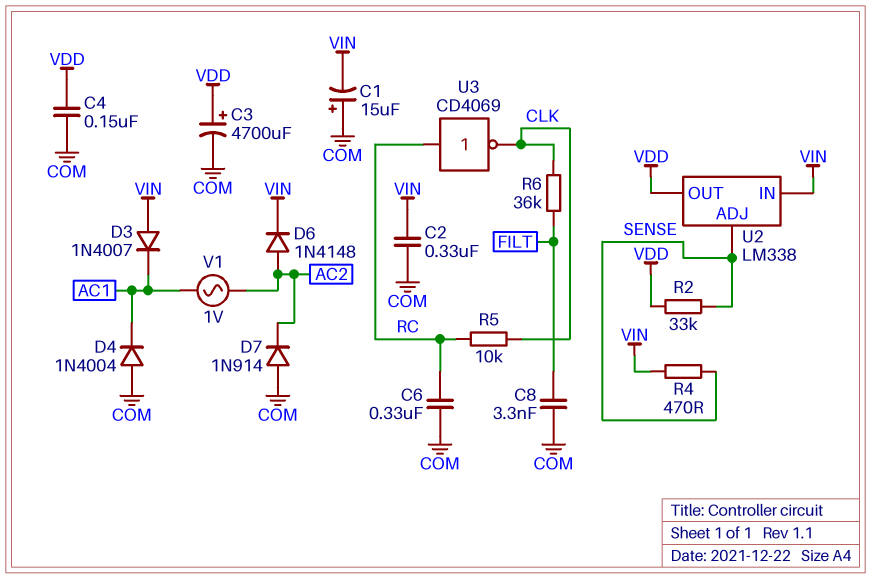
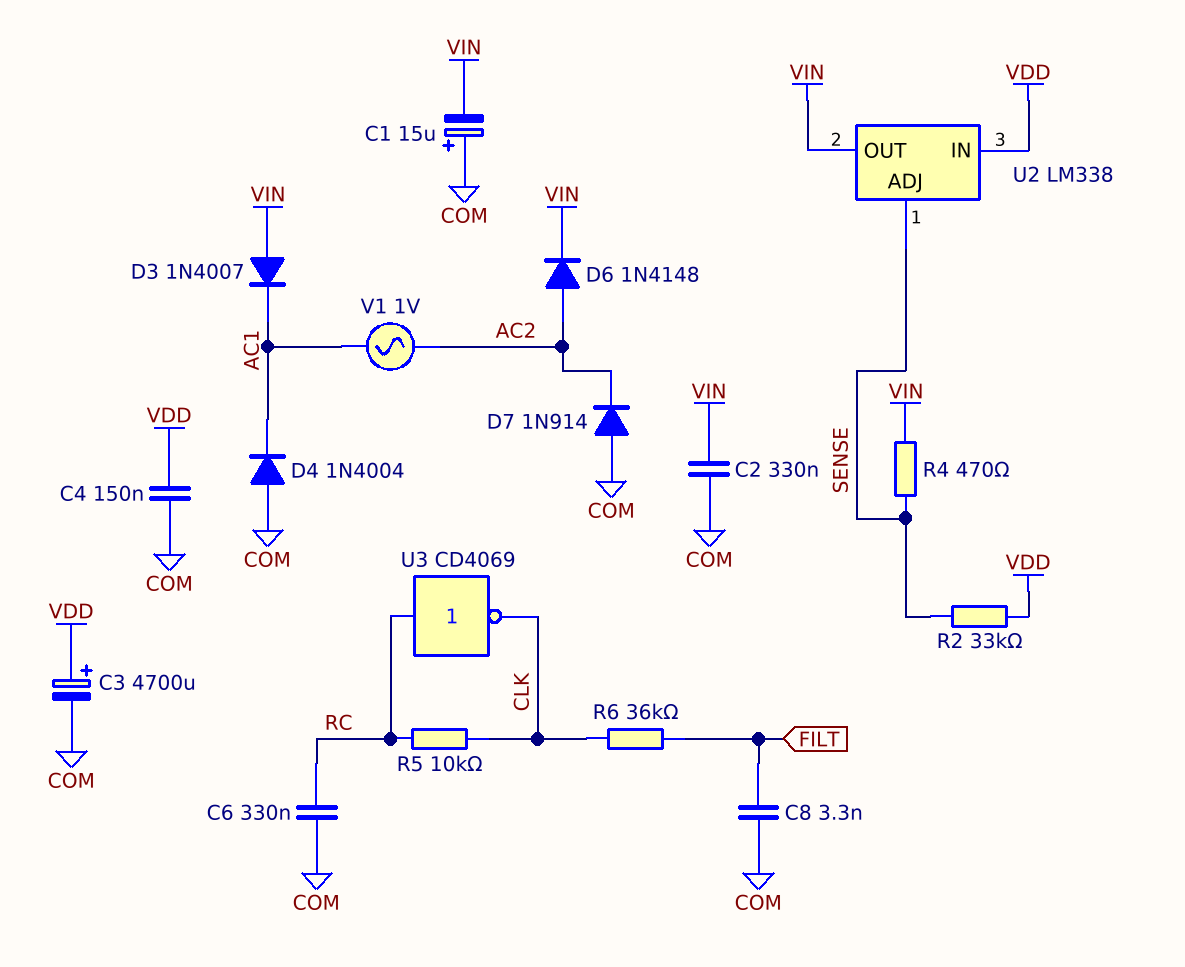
U2 pin IN: VIN -> VDD
U2 pin OUT: VDD -> VIN

